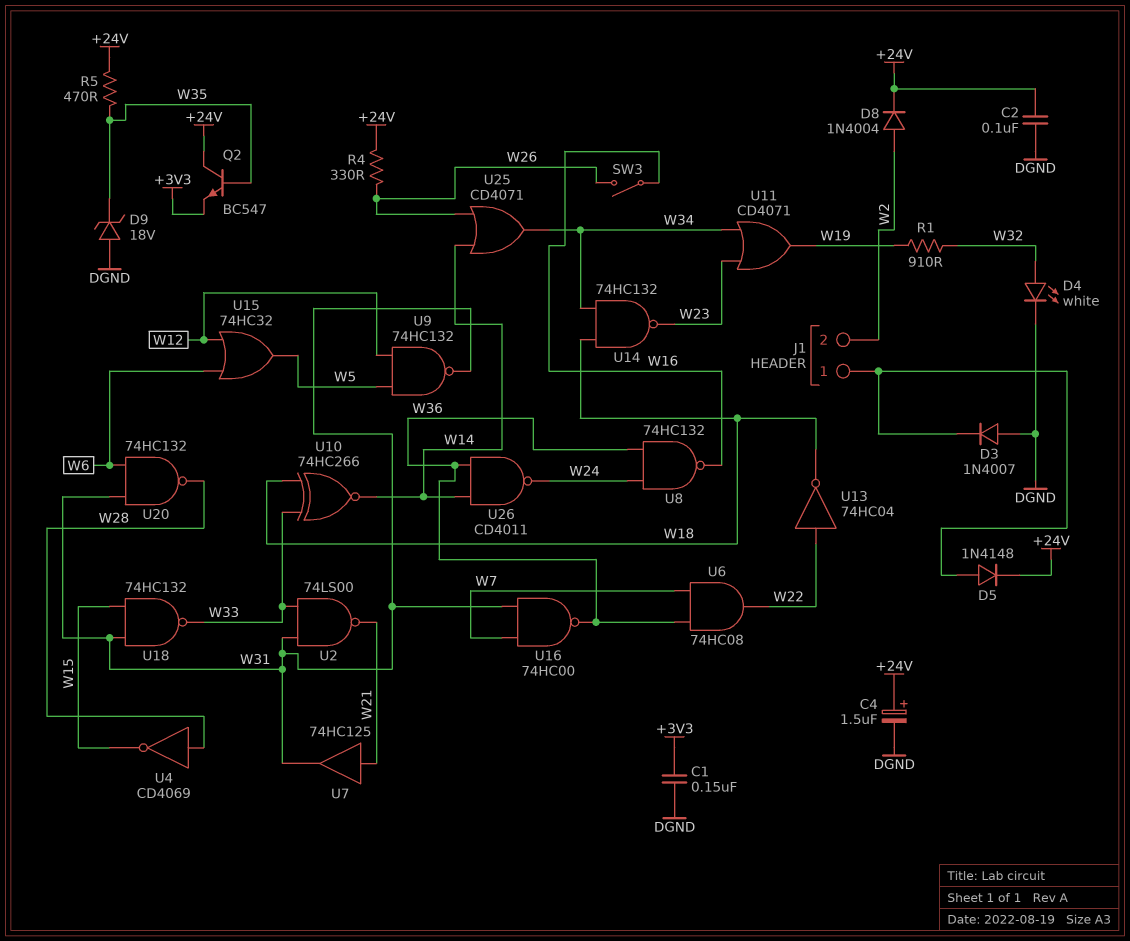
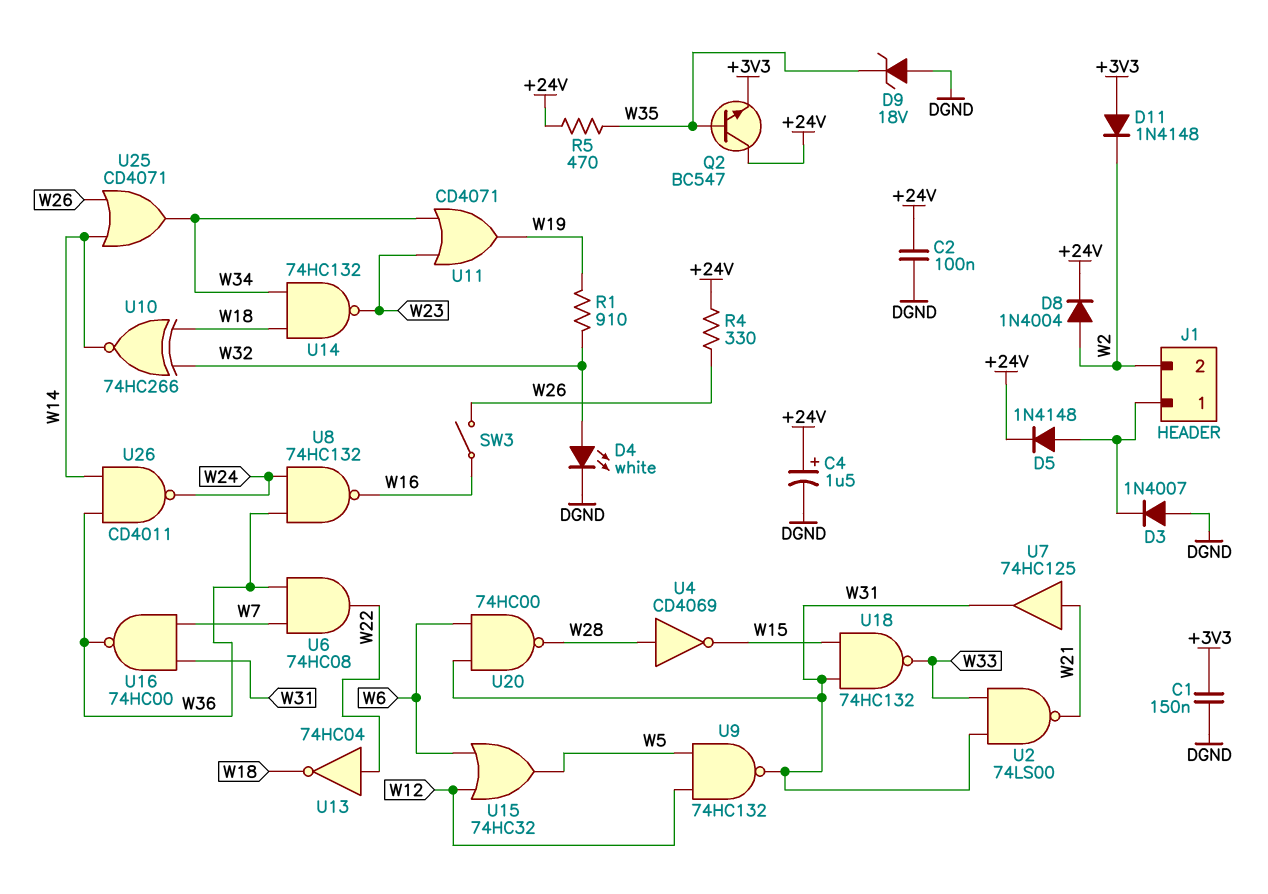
D11: none -> diode 1N4148 (A +3V3, K W2)
U10: XNOR 74HC266 (in W18, in W33, out W14) -> XNOR 74HC266 (in W18, in W32, out W14)
U20: NAND 74HC132 (in W6, in W31, out W28) -> NAND 74HC00 (in W6, in W31, out W28)

